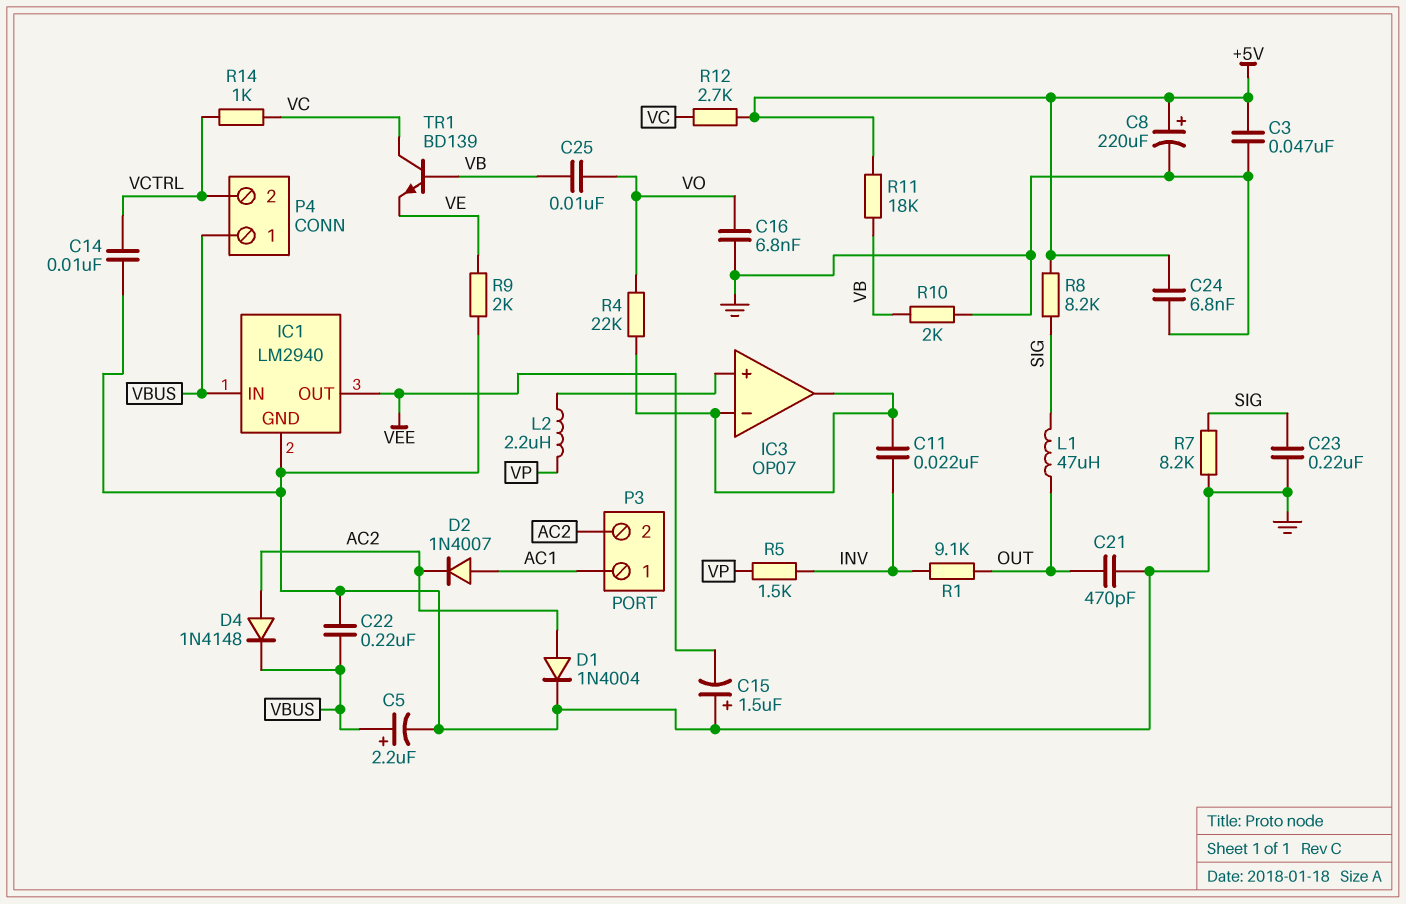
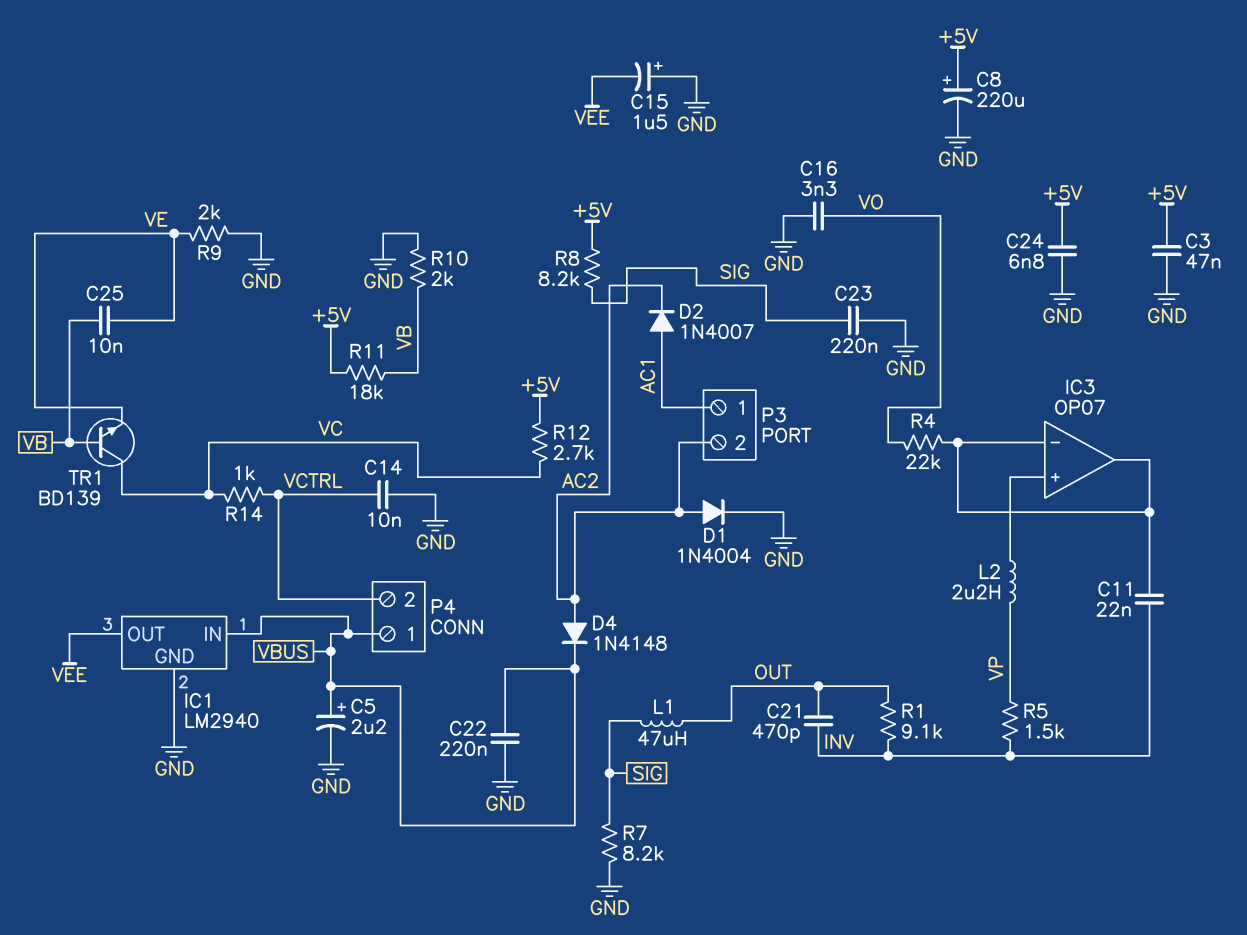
C16: 6.8nF (GND, VO) -> 3.3nF (GND, VO)
C21: 470pF (GND, OUT) -> 470pF (INV, OUT)
C25: 10nF (VB, VO) -> 10nF (VB, VE)

